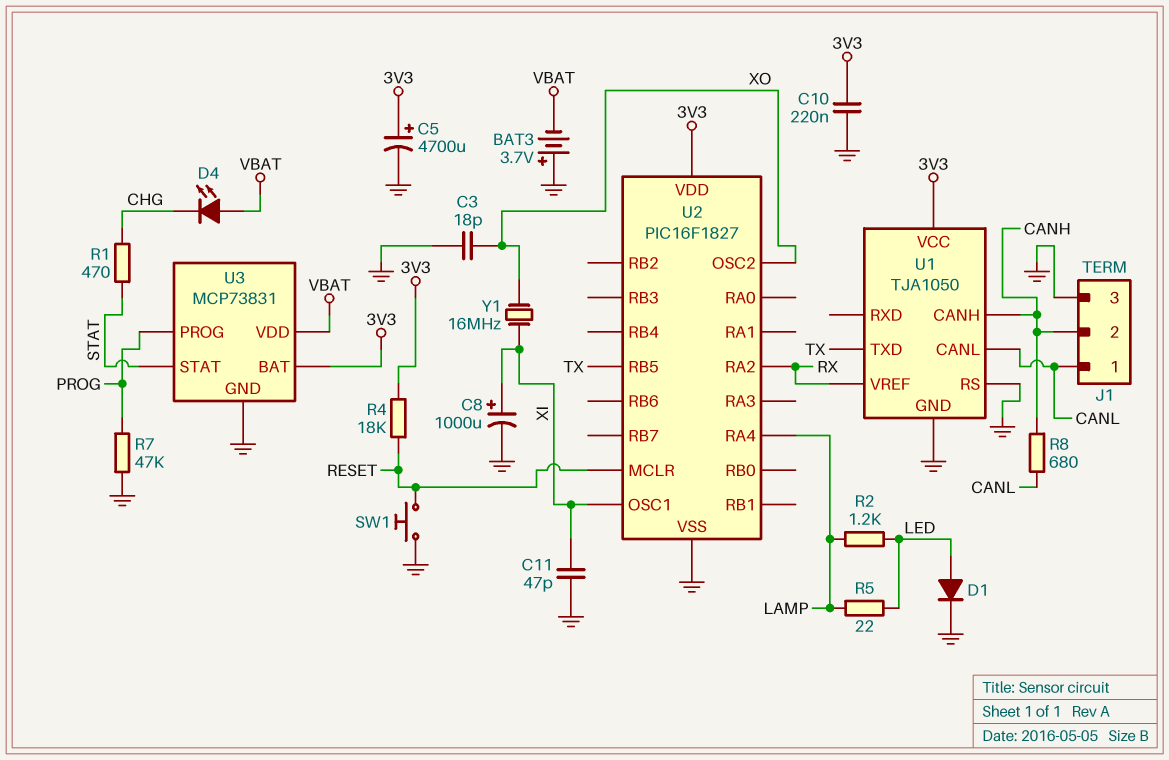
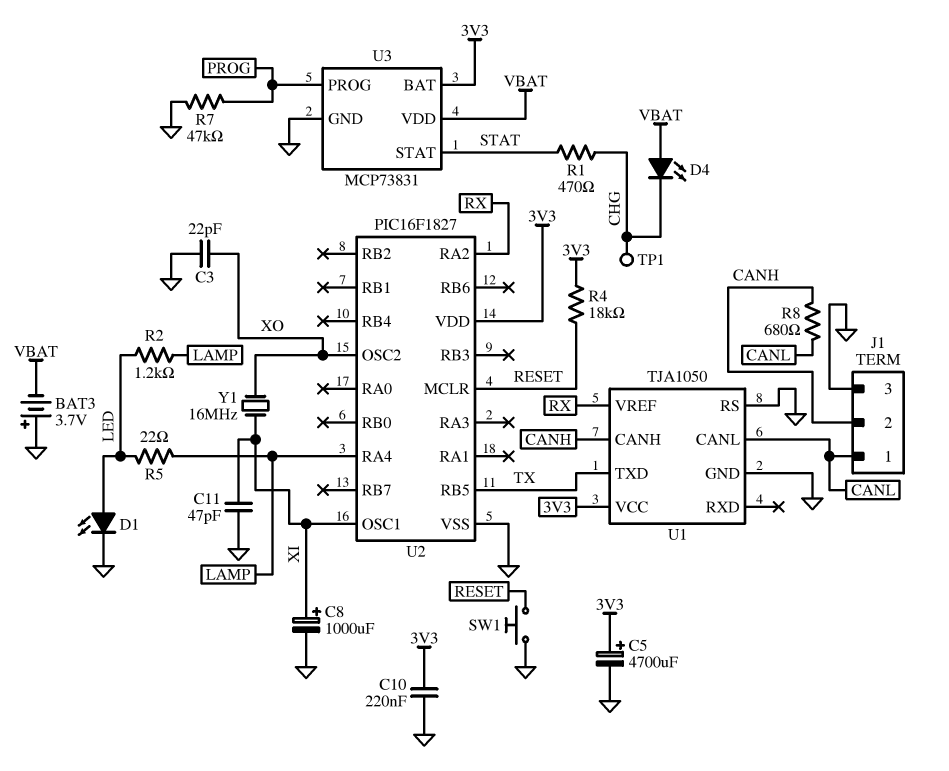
C3: 18pF (GND, XO) -> 22pF (GND, XO)
D1: diode (A LED, K GND) -> LED (A LED, K GND)
TP1: none -> test point (CHG)

